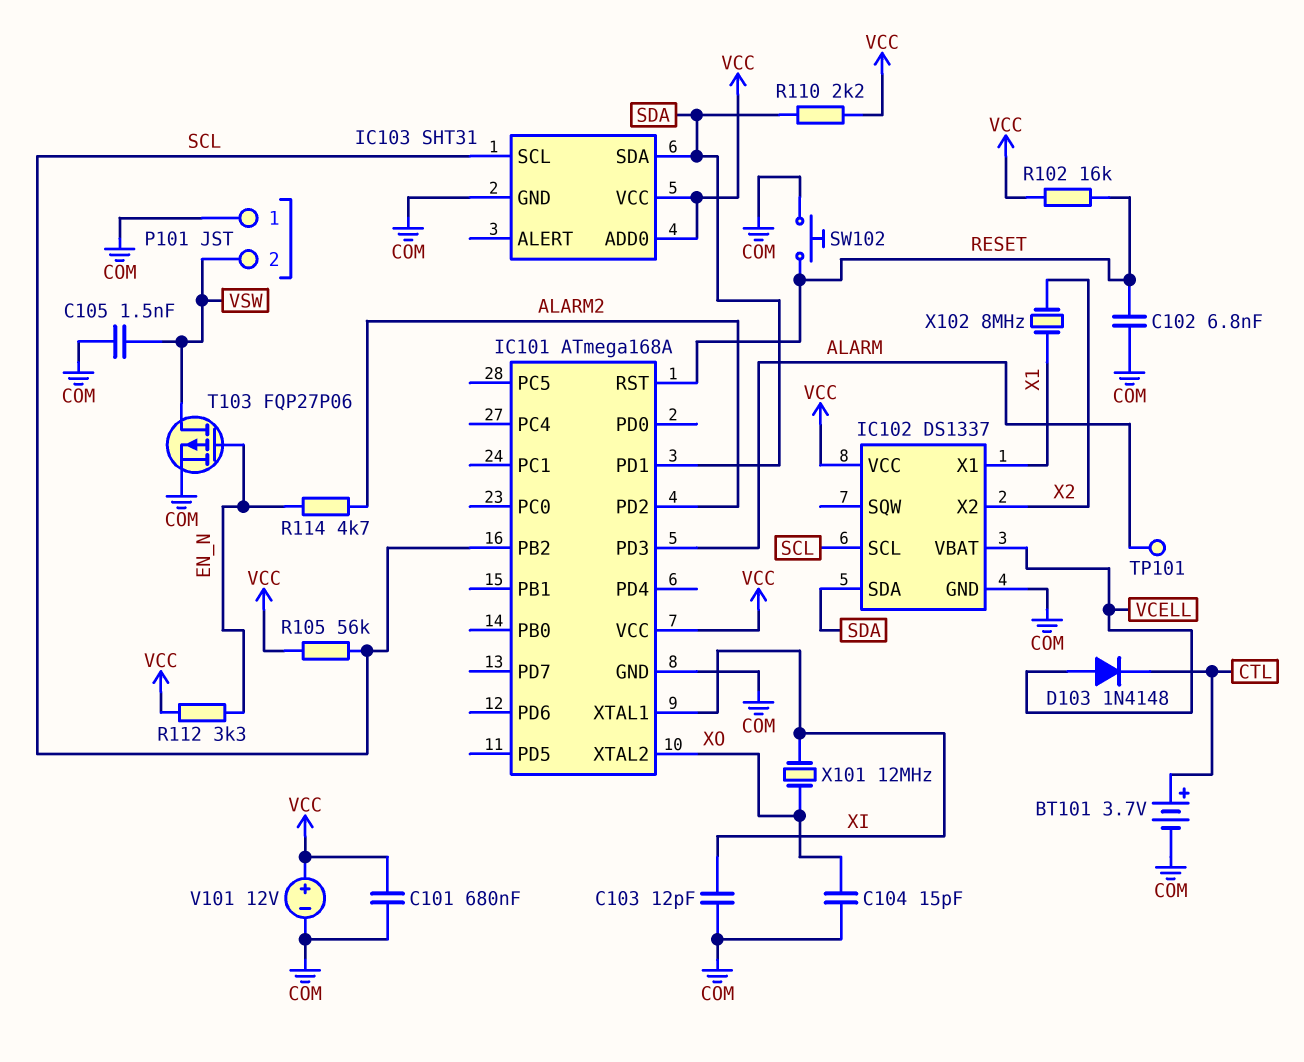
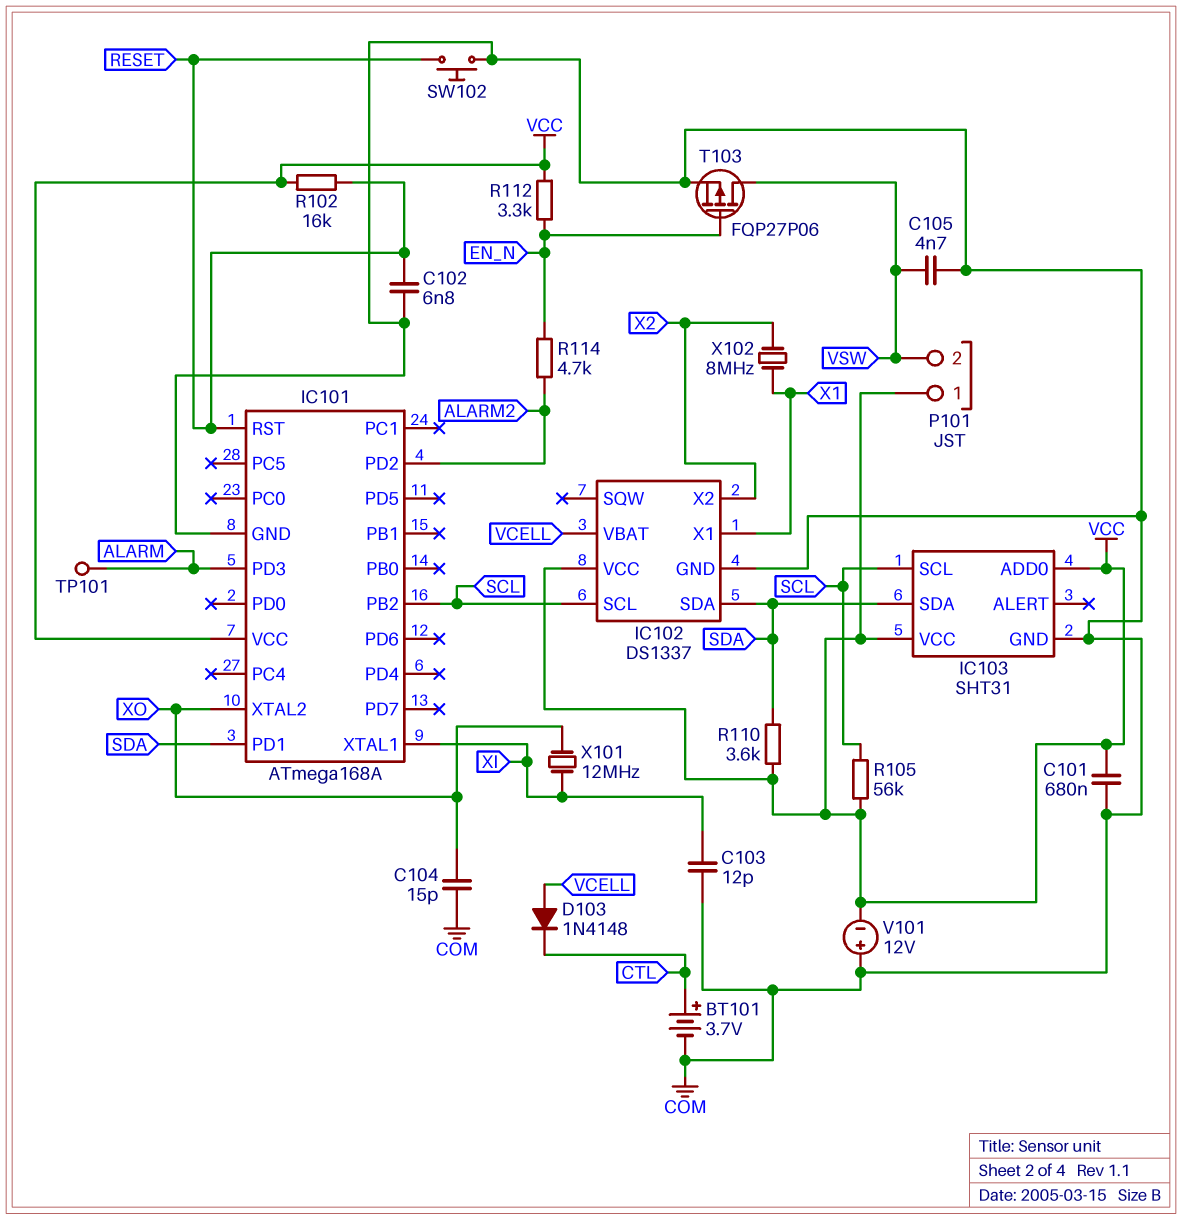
C105: 1.5nF (COM, VSW) -> 4.7nF (COM, VSW)
P101 pin 1: COM -> VCC
R110: 2.2k (SDA, VCC) -> 3.6k (SDA, VCC)
V101: 12V (plus VCC, minus COM) -> 12V (plus COM, minus VCC)

